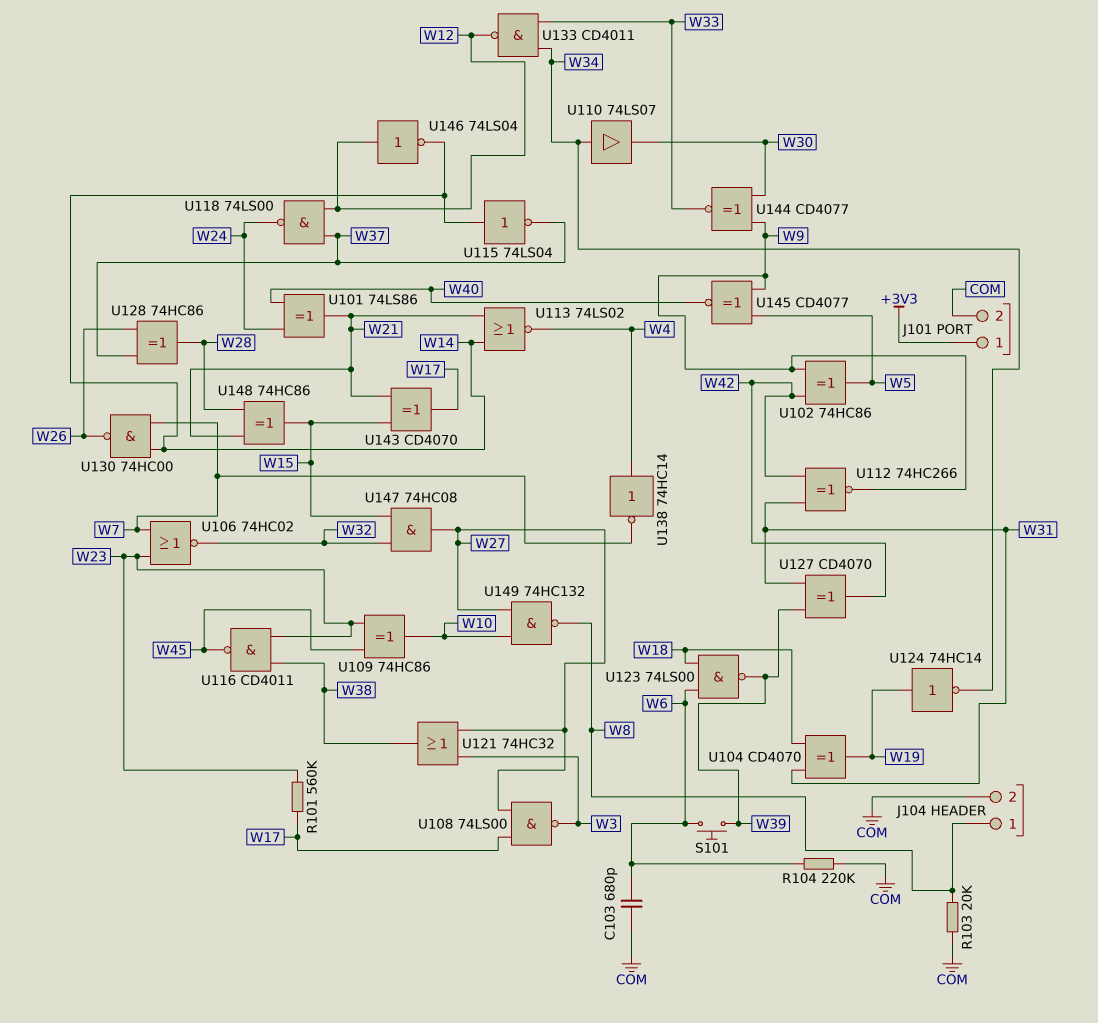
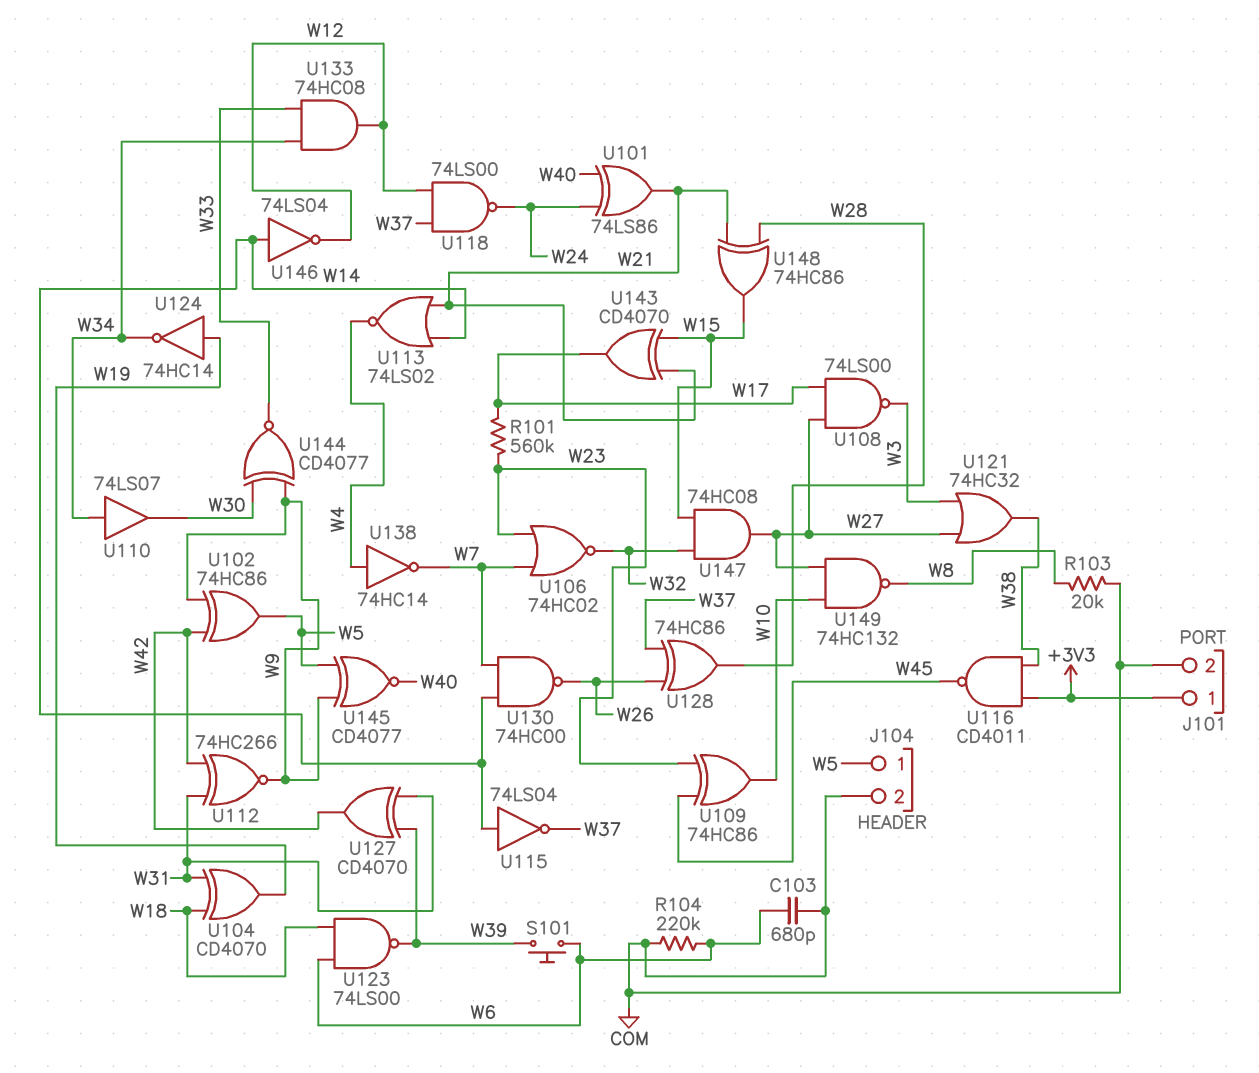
J104 pin 1: W8 -> W5
U116: NAND CD4011 (in W23, in W38, out W45) -> NAND CD4011 (in +3V3, in W38, out W45)
U133: NAND CD4011 (in W33, in W34, out W12) -> AND 74HC08 (in W33, in W34, out W12)
U146: NOT 74LS04 (in W12, out W14) -> NOT 74LS04 (in W14, out W12)

